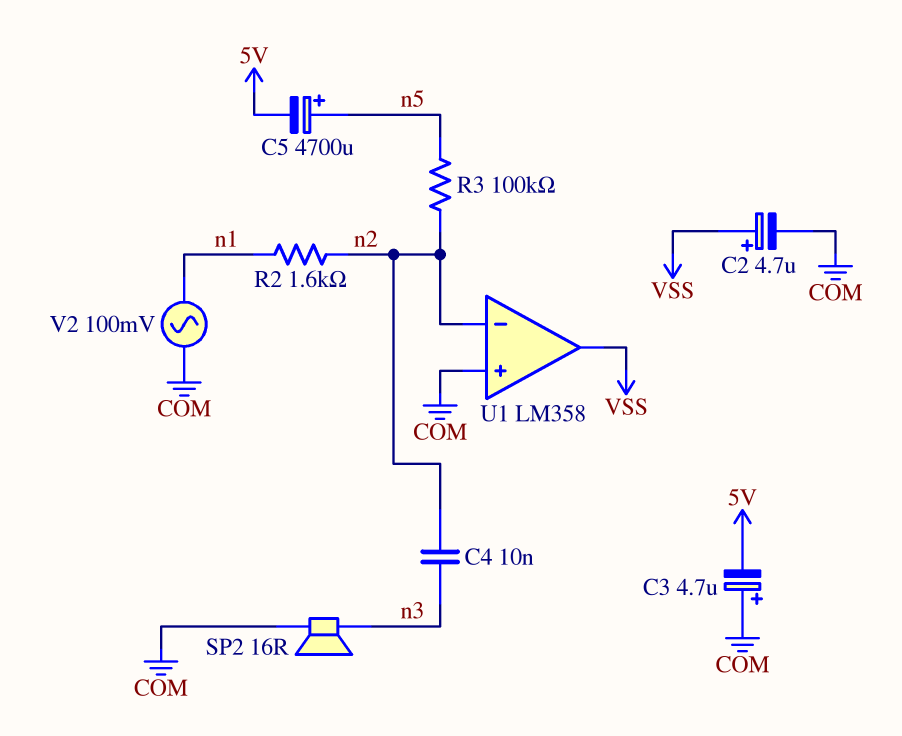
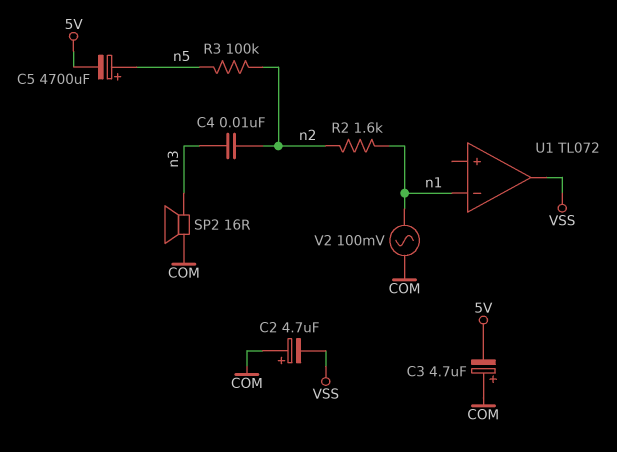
C2: 4.7uF (plus VSS, minus COM) -> 4.7uF (plus COM, minus VSS)
U1: LM358 -> TL072
U1 pin in+: COM -> none
U1 pin in-: n2 -> n1

